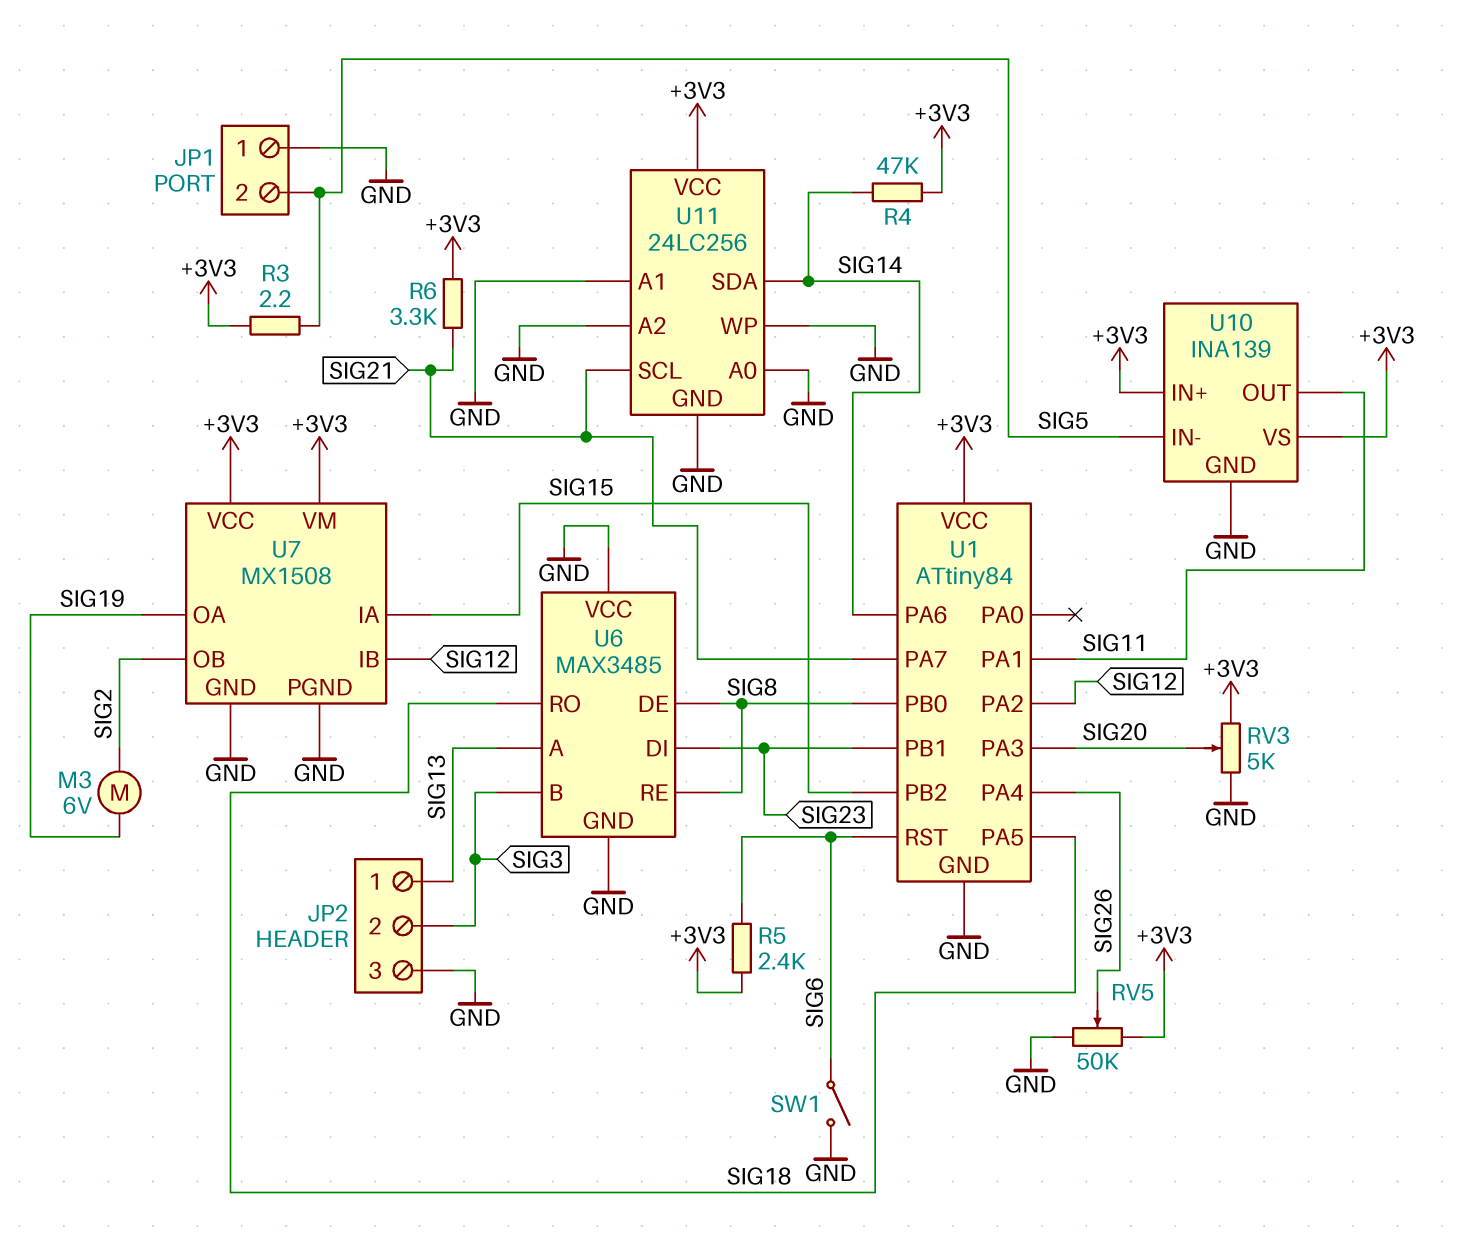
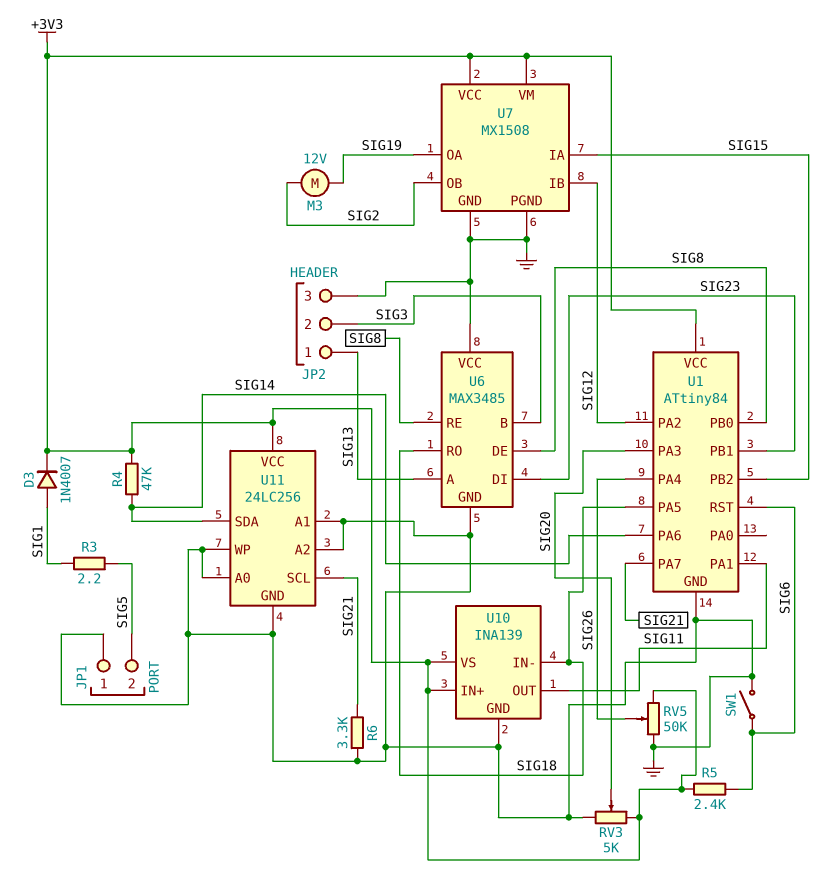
D3: none -> diode 1N4007 (A SIG1, K +3V3)
M3: motor 6V (SIG2, SIG19) -> motor 12V (SIG2, SIG19)
R3: 2.2 (+3V3, SIG5) -> 2.2 (SIG1, SIG5)
R6: 3.3k (+3V3, SIG21) -> 3.3k (GND, SIG21)
U10 pin IN-: SIG5 -> SIG18

